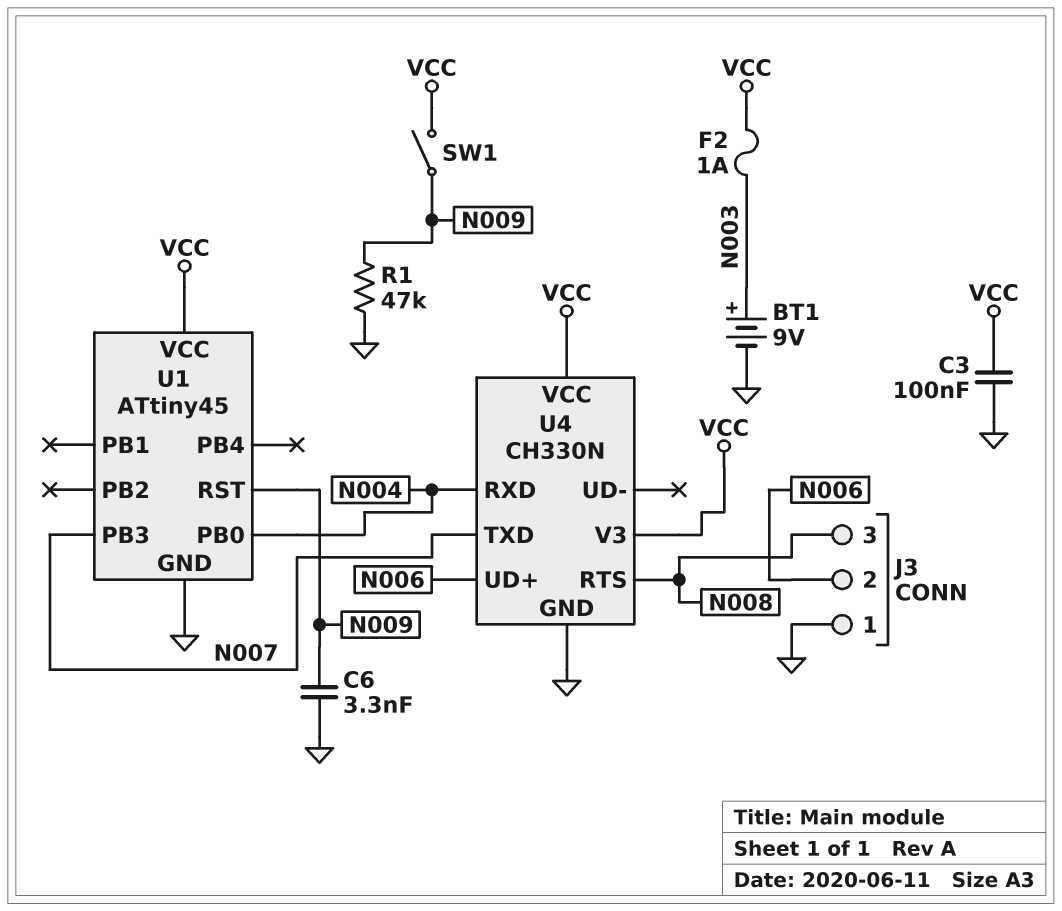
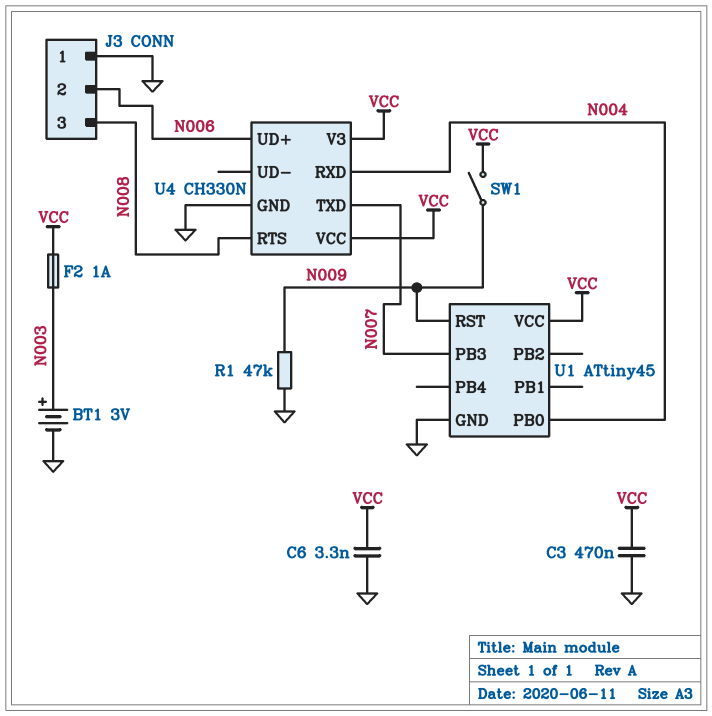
BT1: 9V (plus N003, minus GND) -> 3V (plus N003, minus GND)
C3: 100nF (GND, VCC) -> 470nF (GND, VCC)
C6: 3.3nF (GND, N009) -> 3.3nF (GND, VCC)

